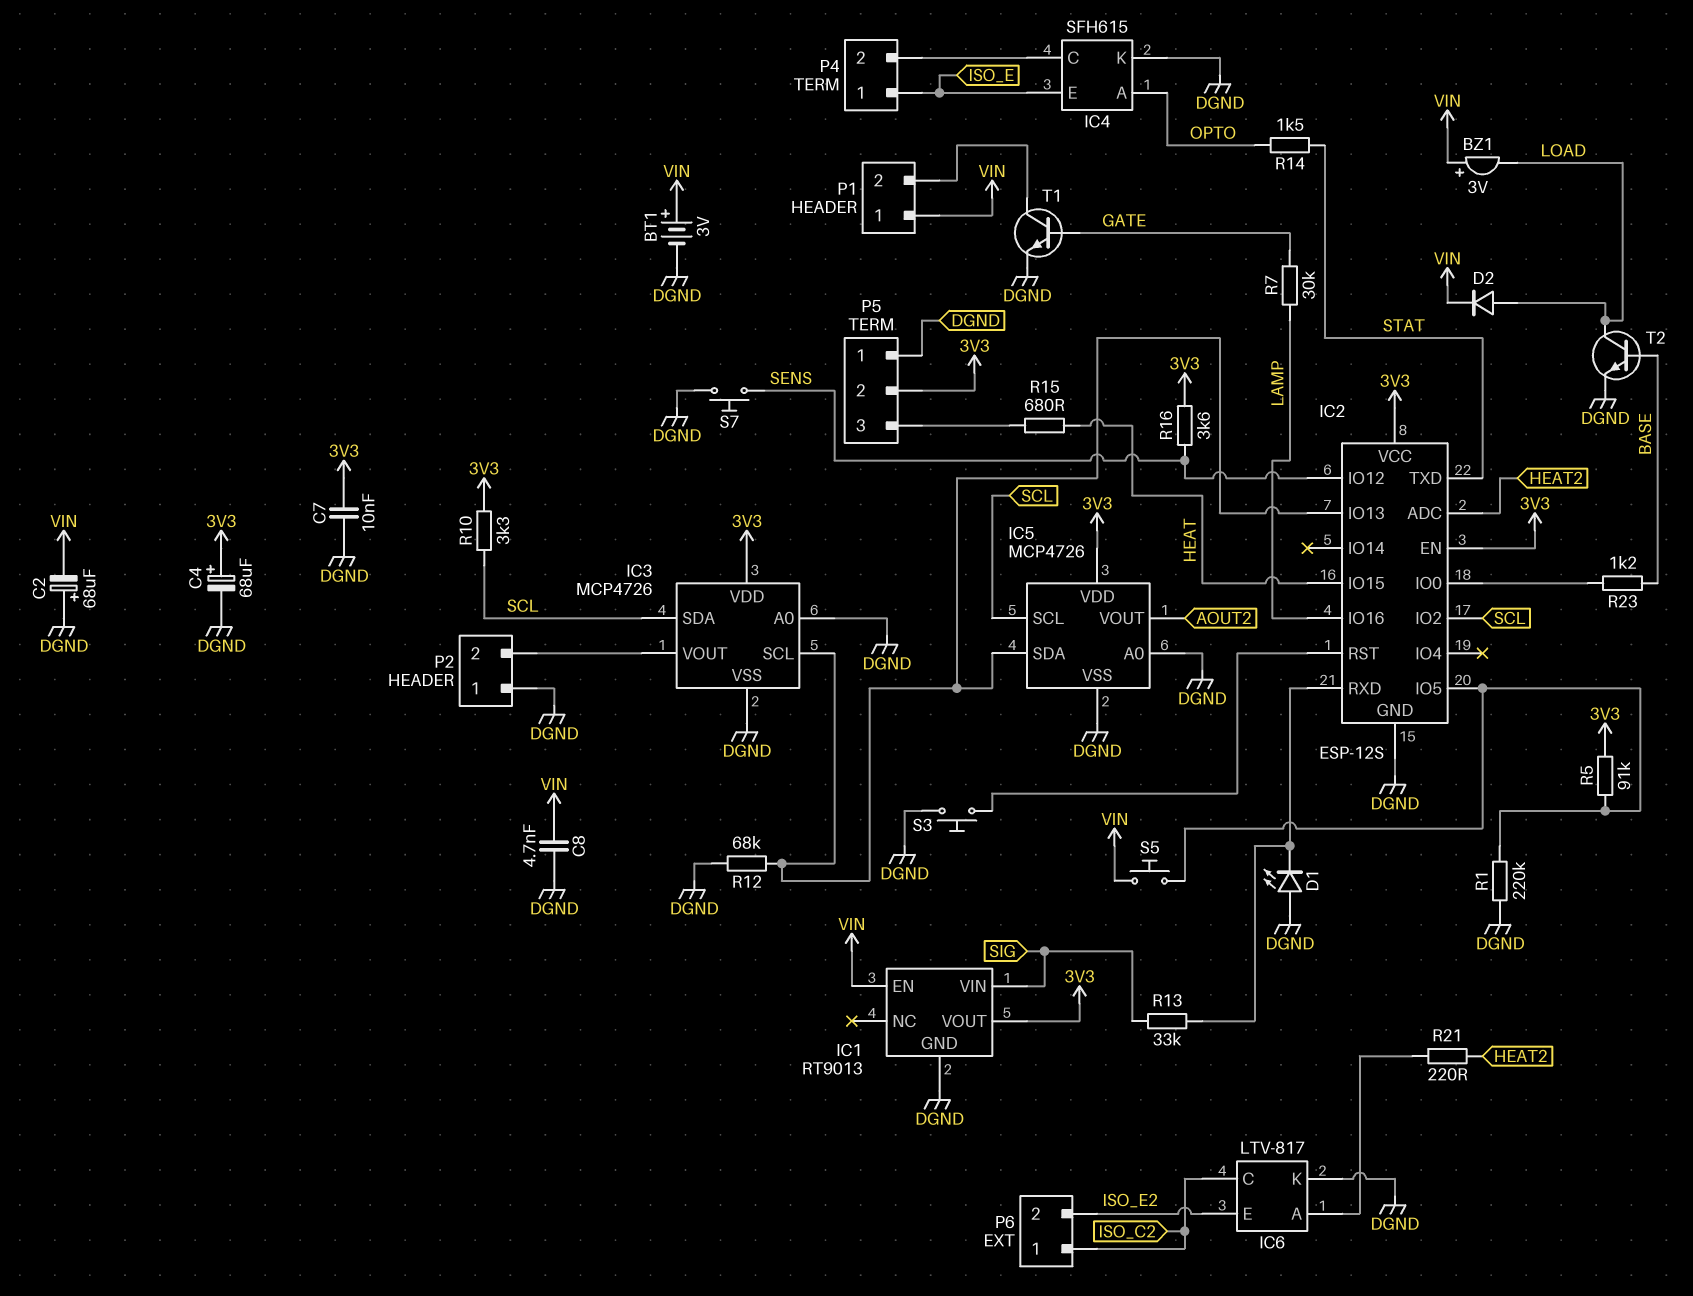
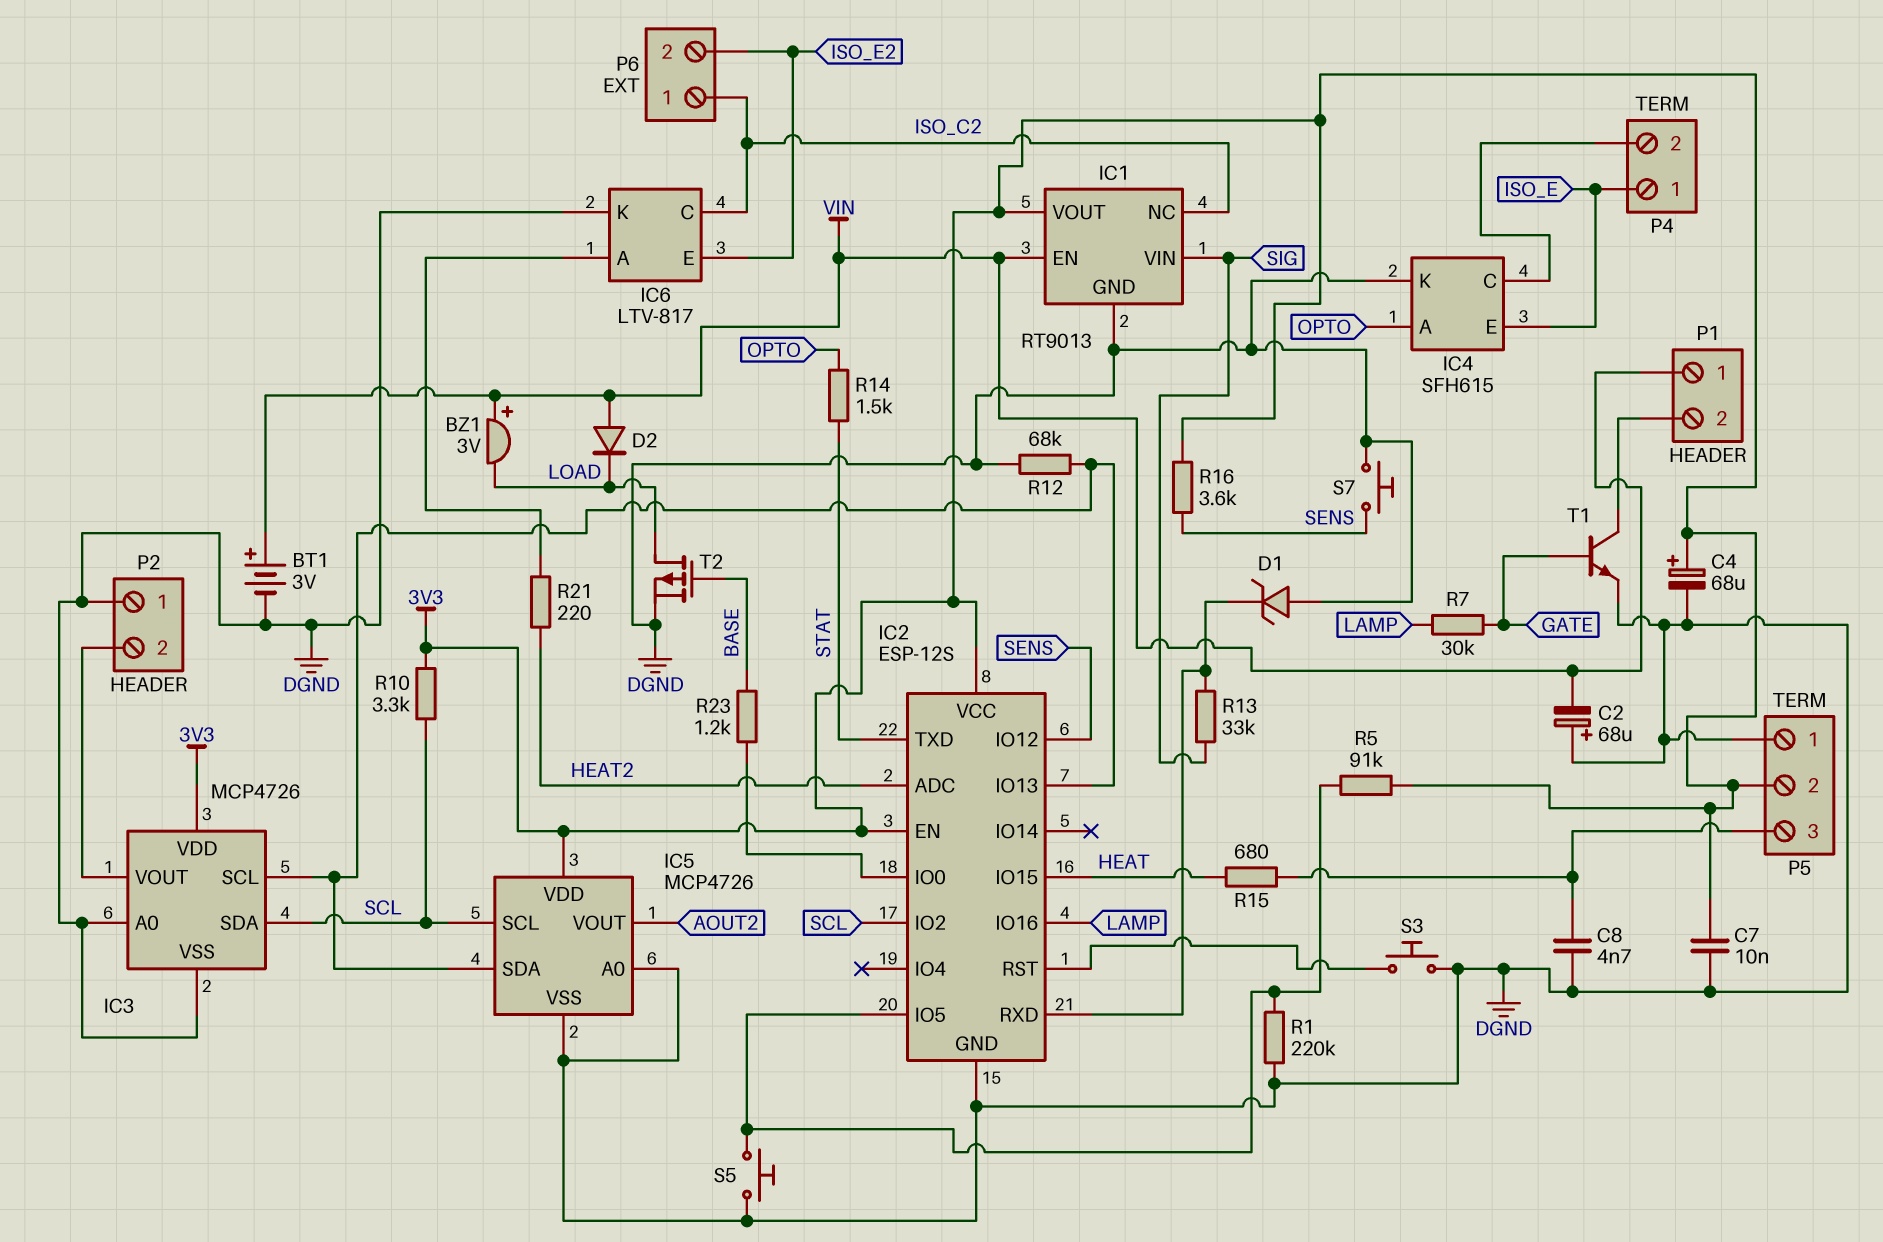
C8: 4.7nF (DGND, VIN) -> 4.7nF (DGND, P5/3)
D1: LED (A DGND, K IC2/RXD) -> zener (A DGND, K IC2/RXD)
D2: diode (A LOAD, K VIN) -> diode (A VIN, K LOAD)
IC1 pin NC: none -> ISO_C2
S5: button (IC2/IO5, VIN) -> button (DGND, IC2/IO5)
T2: NPN (B BASE, C LOAD, E DGND) -> PMOS (G BASE, D LOAD, S DGND)

